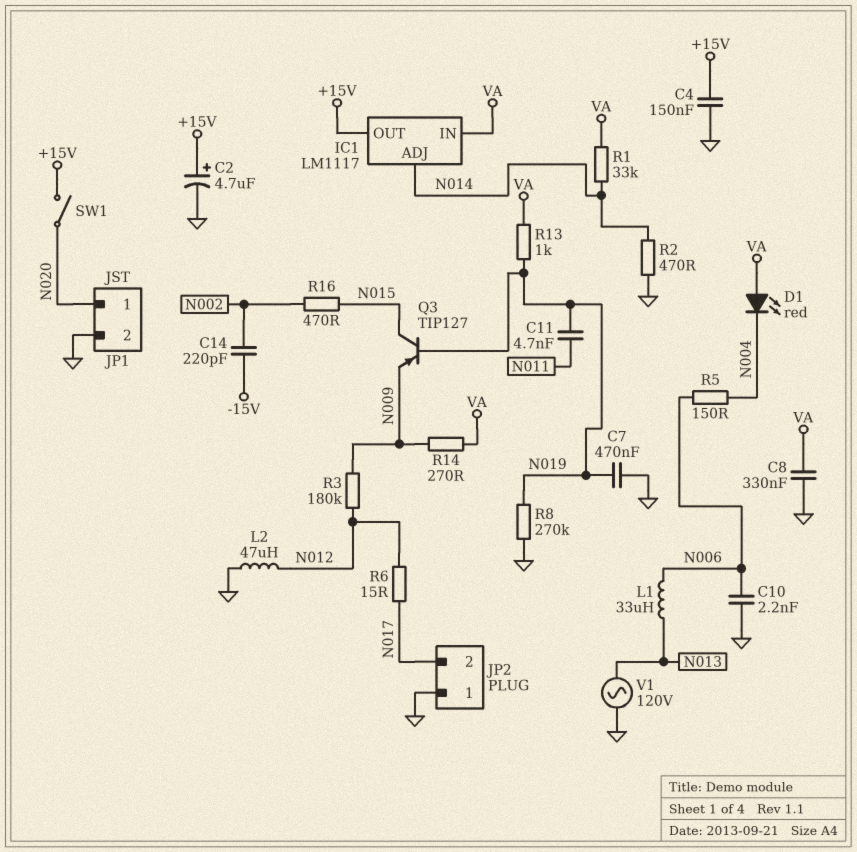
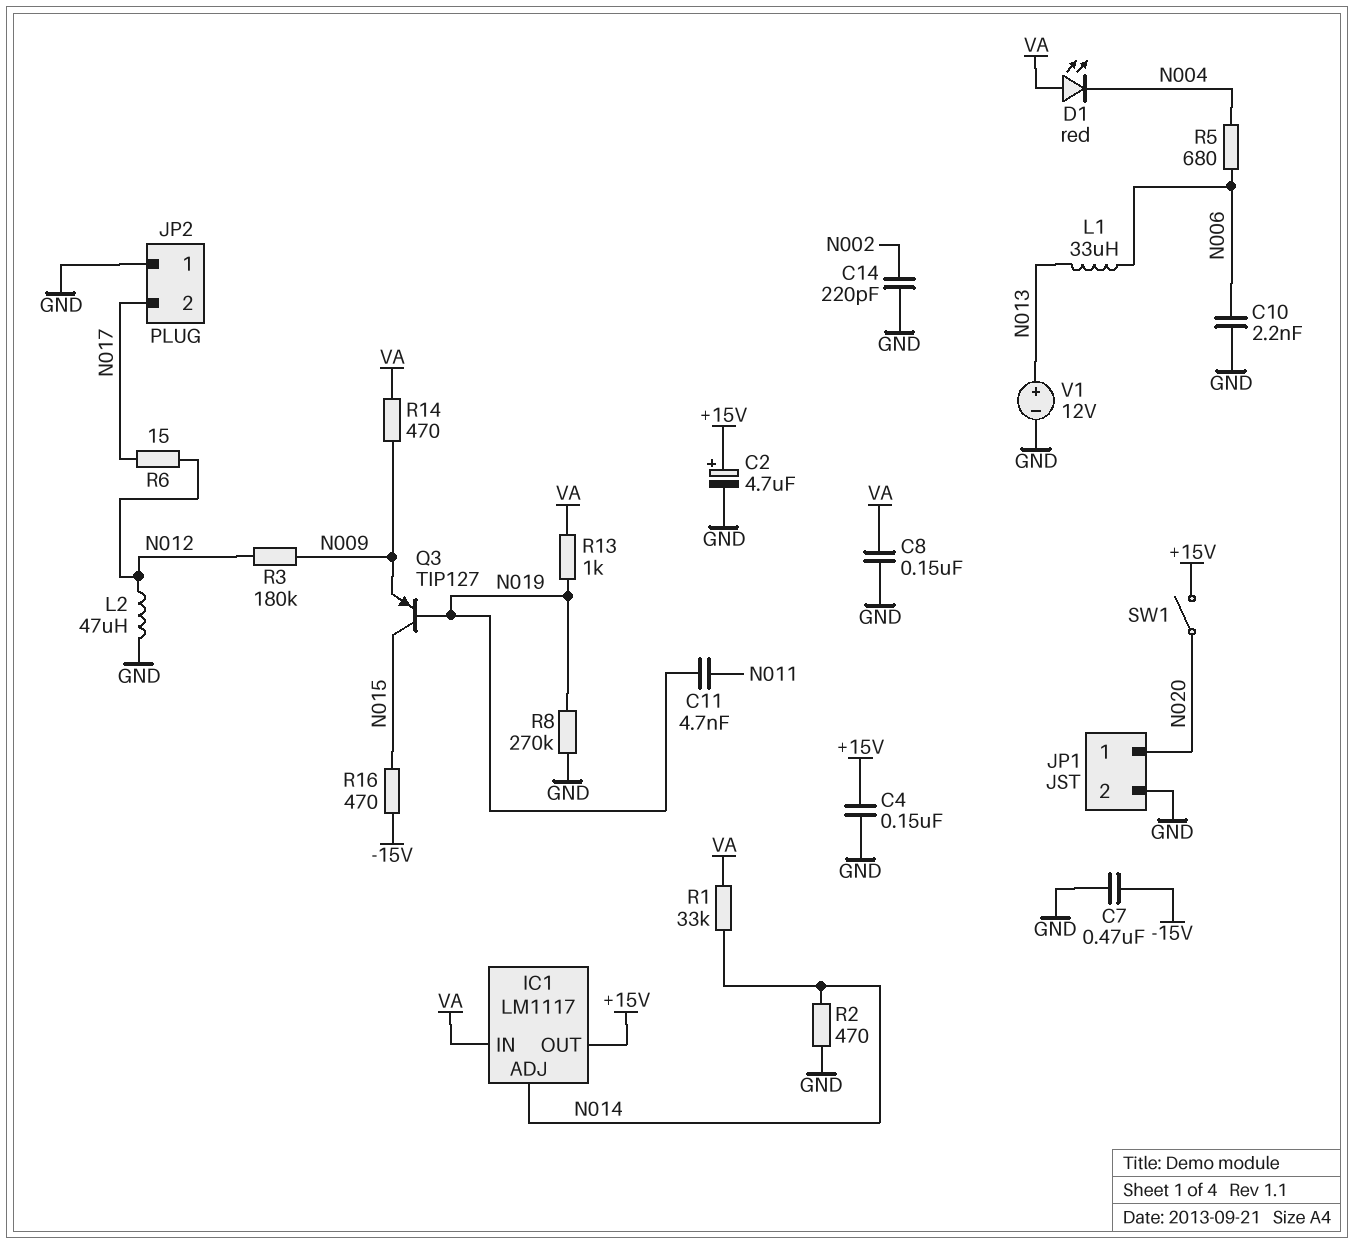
C7: 470nF (GND, N019) -> 470nF (-15V, GND)
C8: 330nF (GND, VA) -> 150nF (GND, VA)
C14: 220pF (-15V, N002) -> 220pF (GND, N002)
R5: 150 (N004, N006) -> 680 (N004, N006)
R14: 270 (N009, VA) -> 470 (N009, VA)
R16: 470 (N002, N015) -> 470 (-15V, N015)
V1: AC 120V (GND, N013) -> 12V (plus N013, minus GND)

